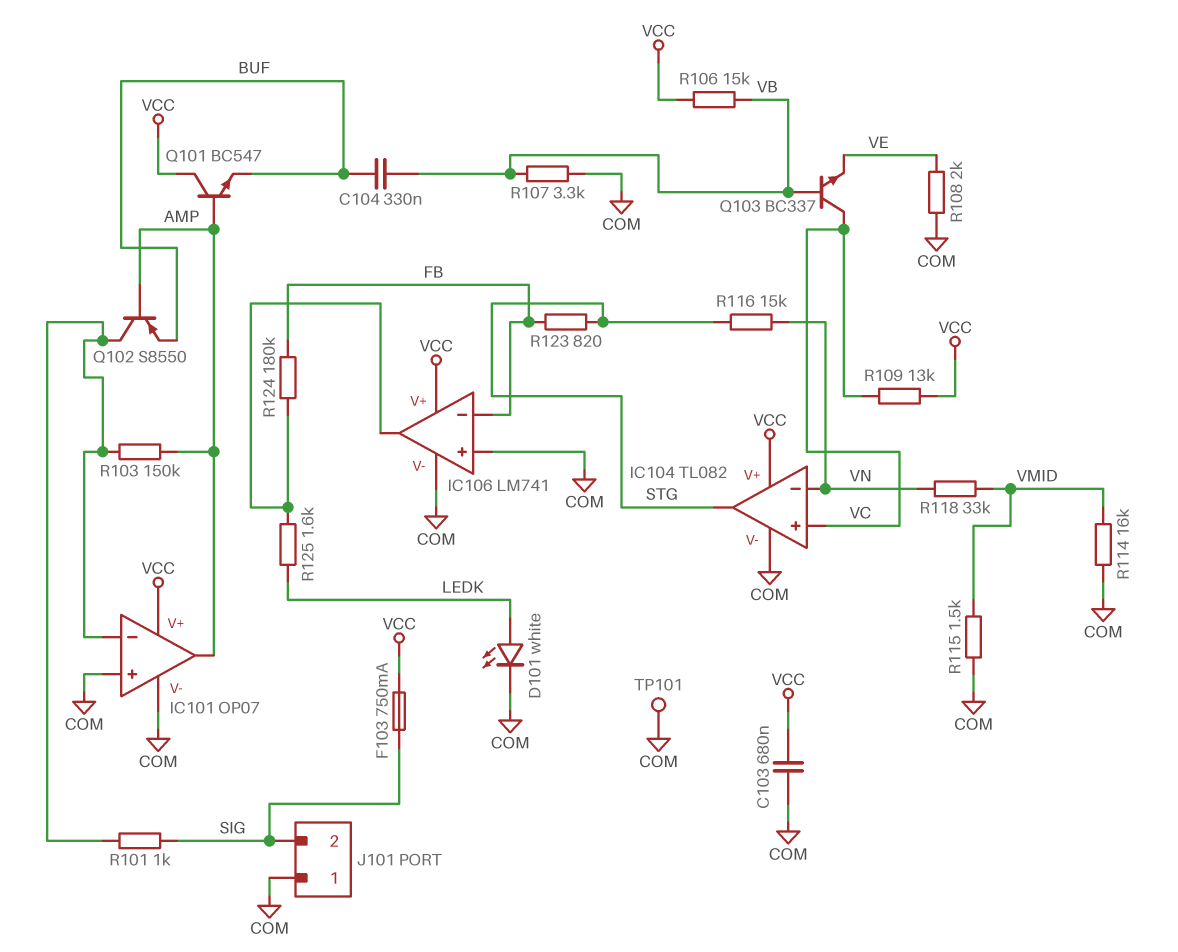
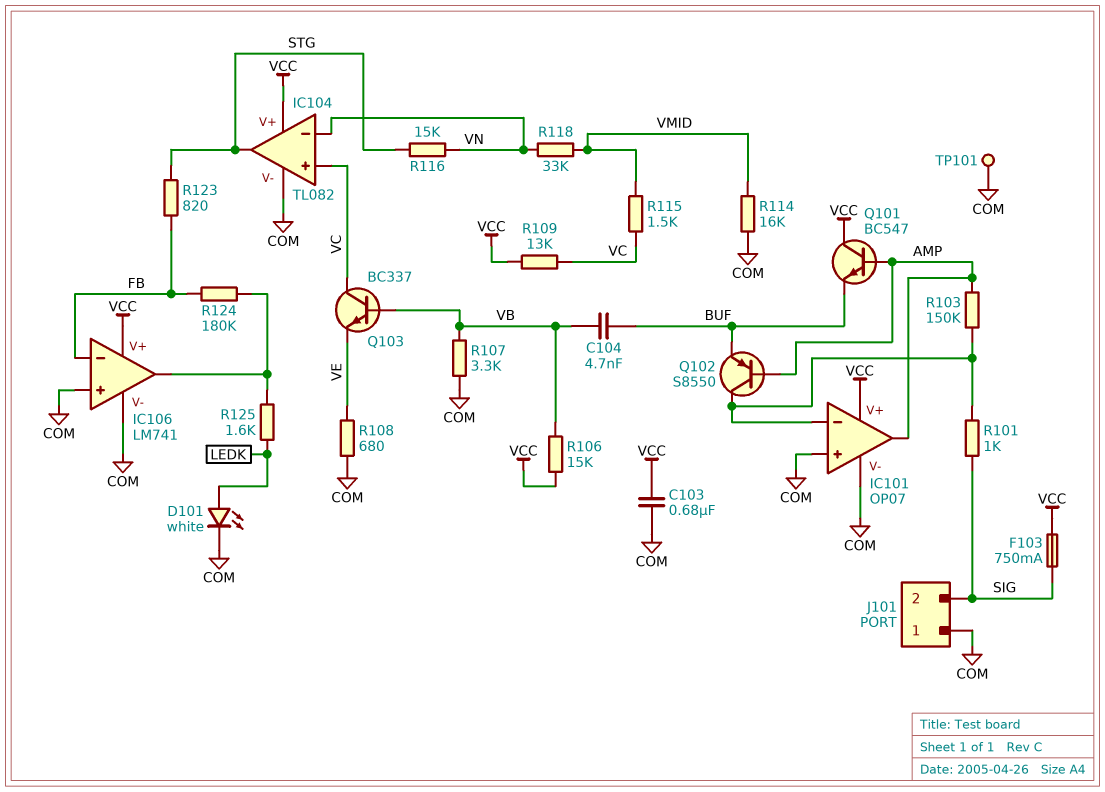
C104: 330nF (BUF, VB) -> 4.7nF (BUF, VB)
R108: 2k (COM, VE) -> 680 (COM, VE)
R115: 1.5k (COM, VMID) -> 1.5k (VC, VMID)

